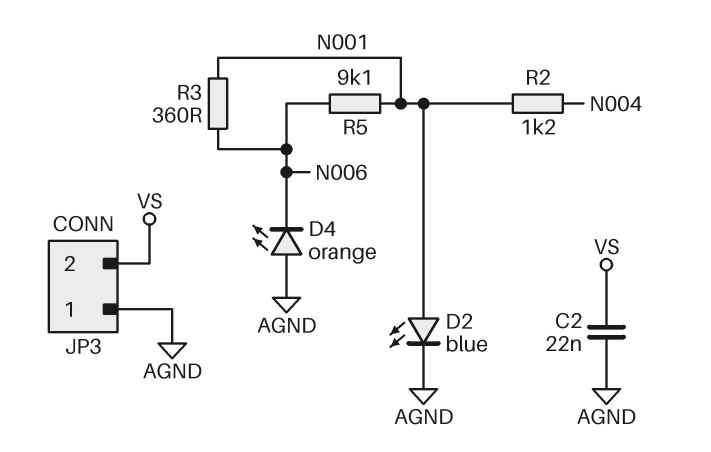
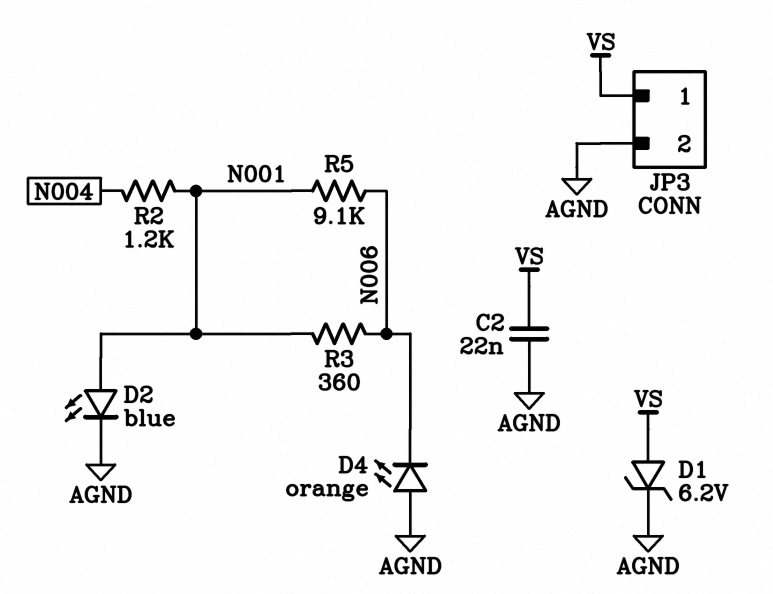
D1: none -> zener 6.2V (A VS, K AGND)
JP3 pin 1: AGND -> VS
JP3 pin 2: VS -> AGND

